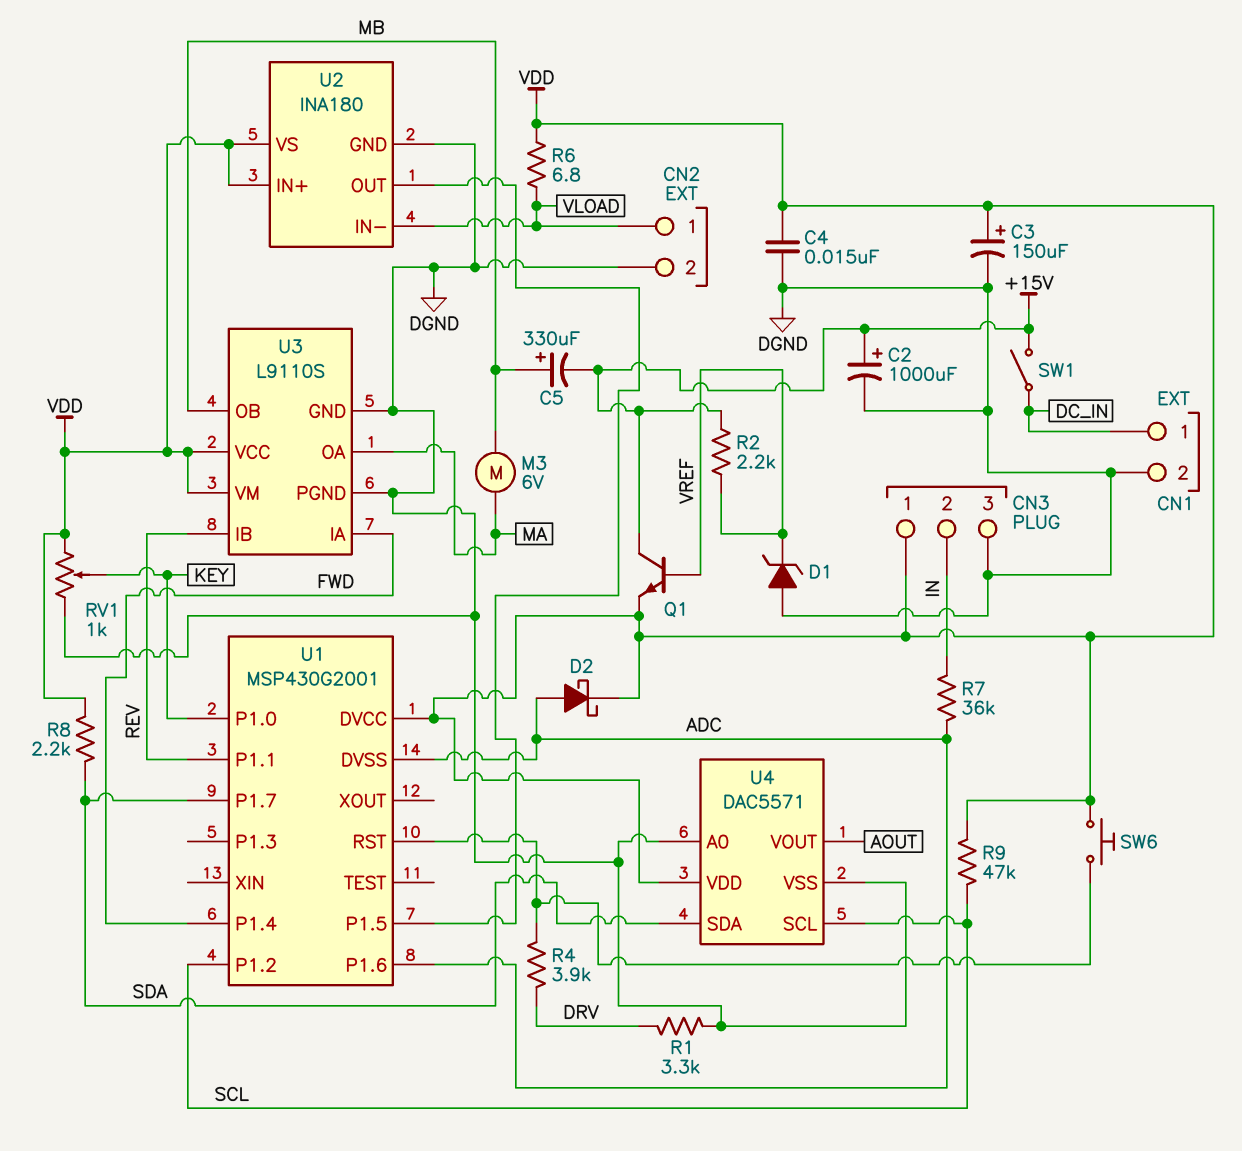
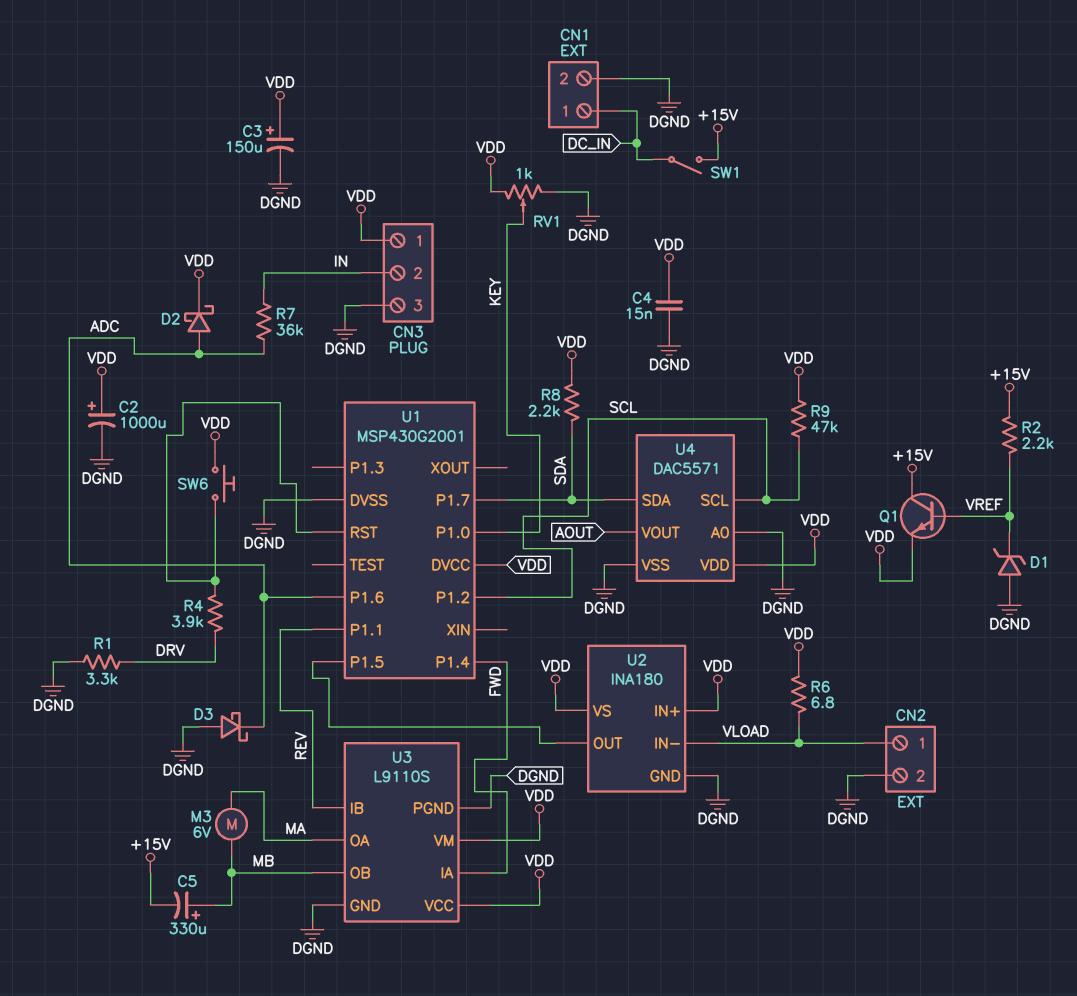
C2: 1000uF (plus +15V, minus DGND) -> 1000uF (plus VDD, minus DGND)
D3: none -> schottky (A DGND, K ADC)
U1 pin DVSS: ADC -> DGND

